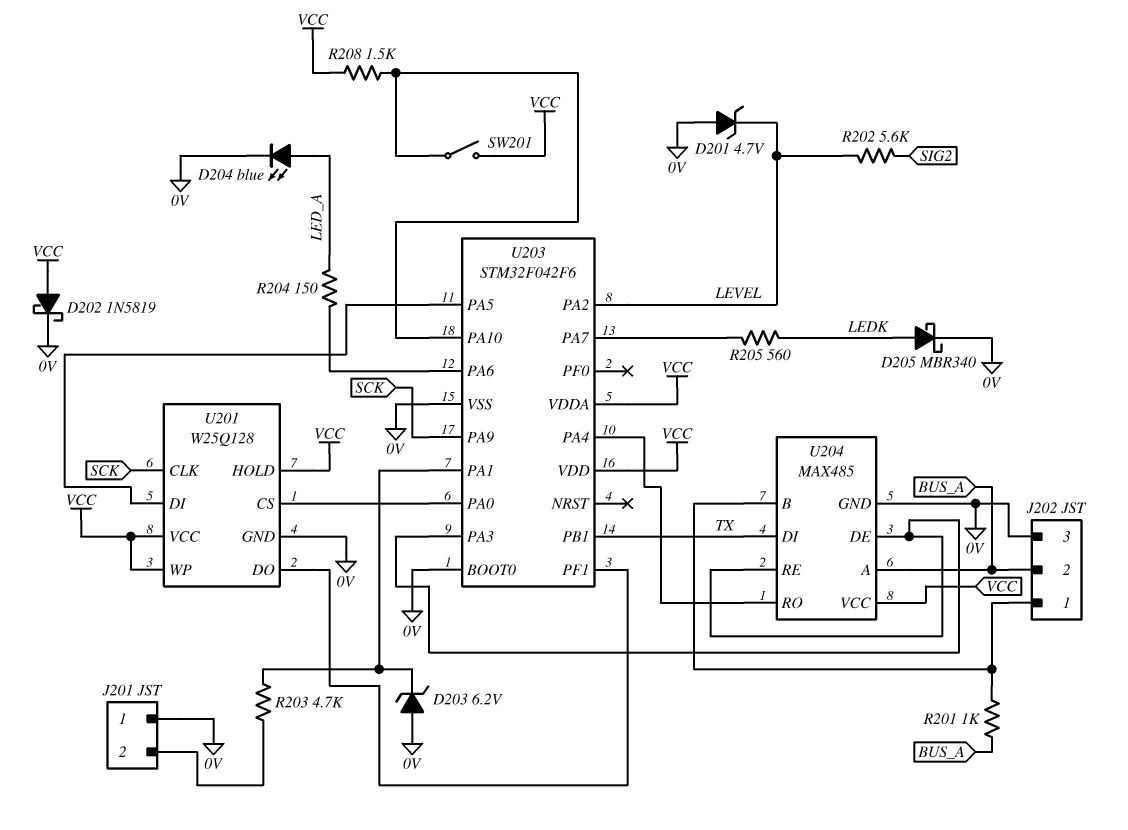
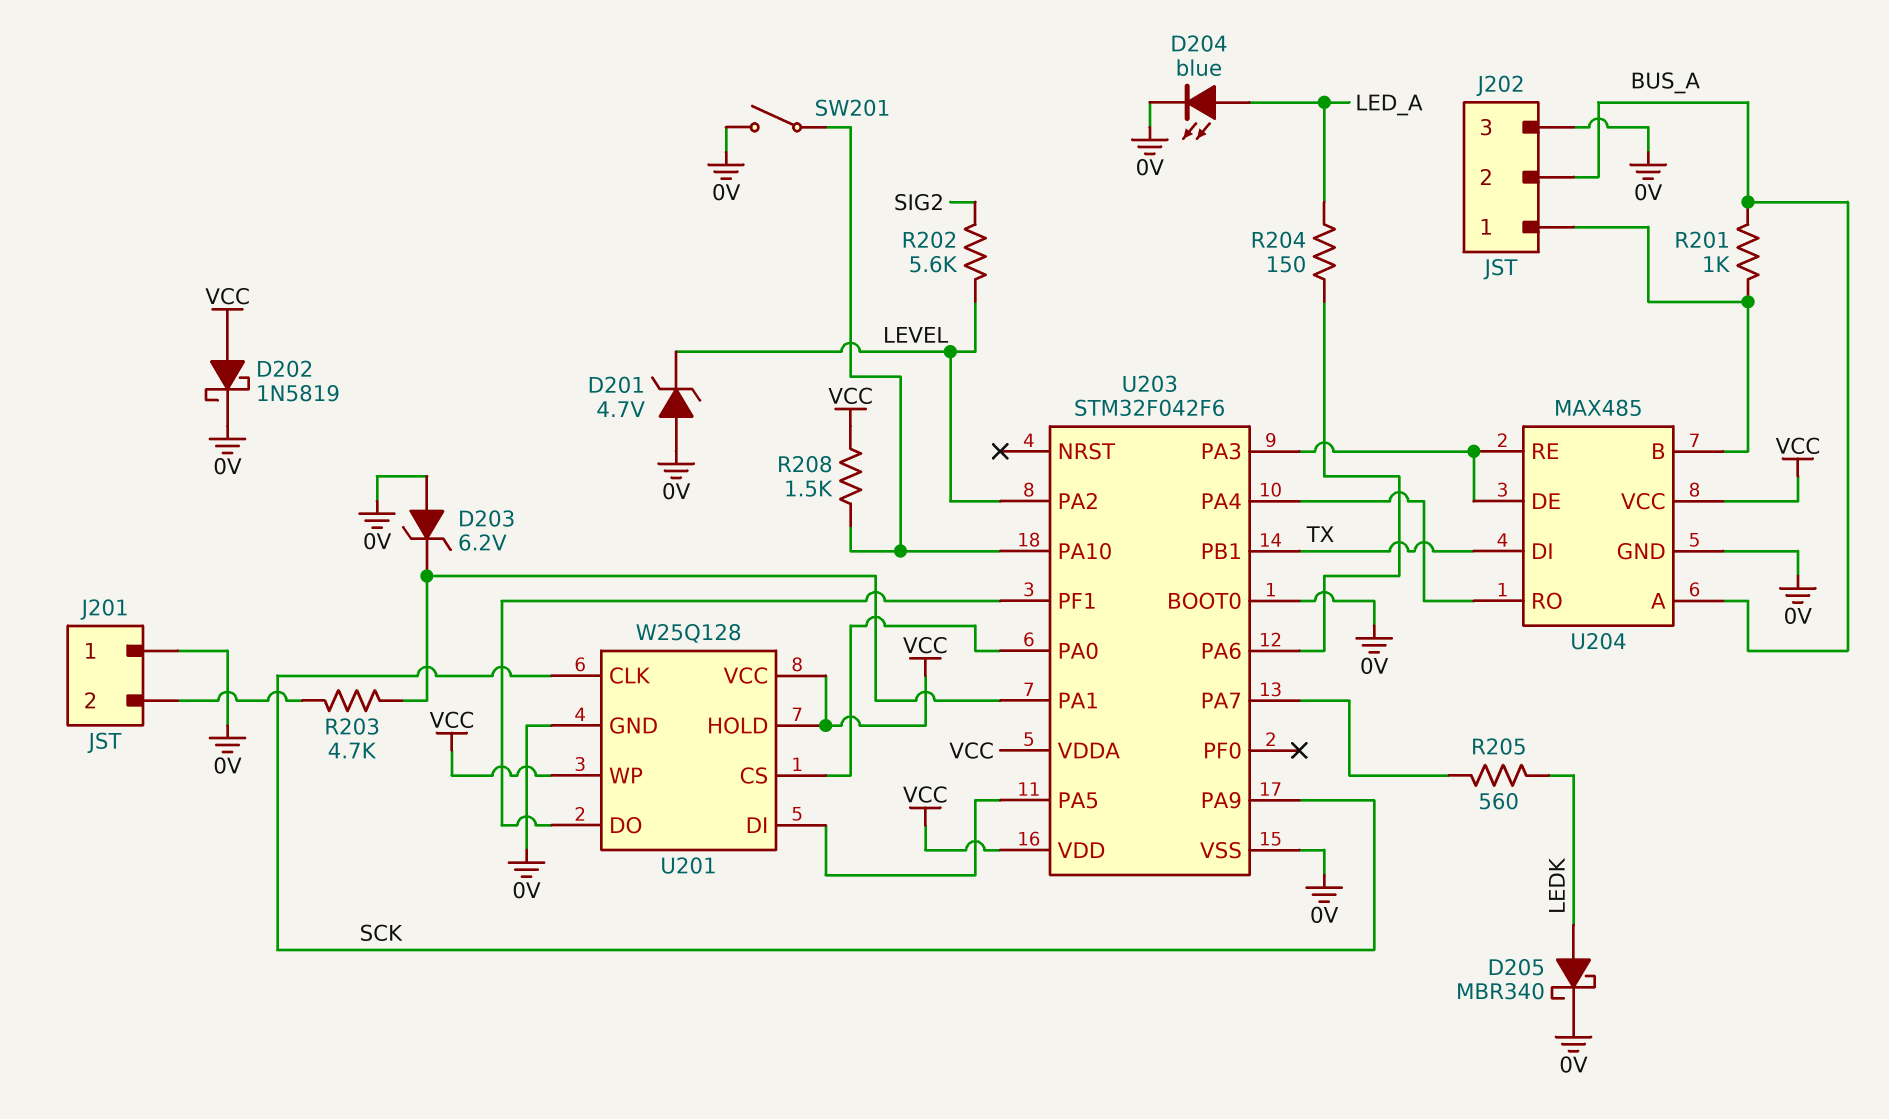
SW201: switch (U203/PA10, VCC) -> switch (0V, U203/PA10)

